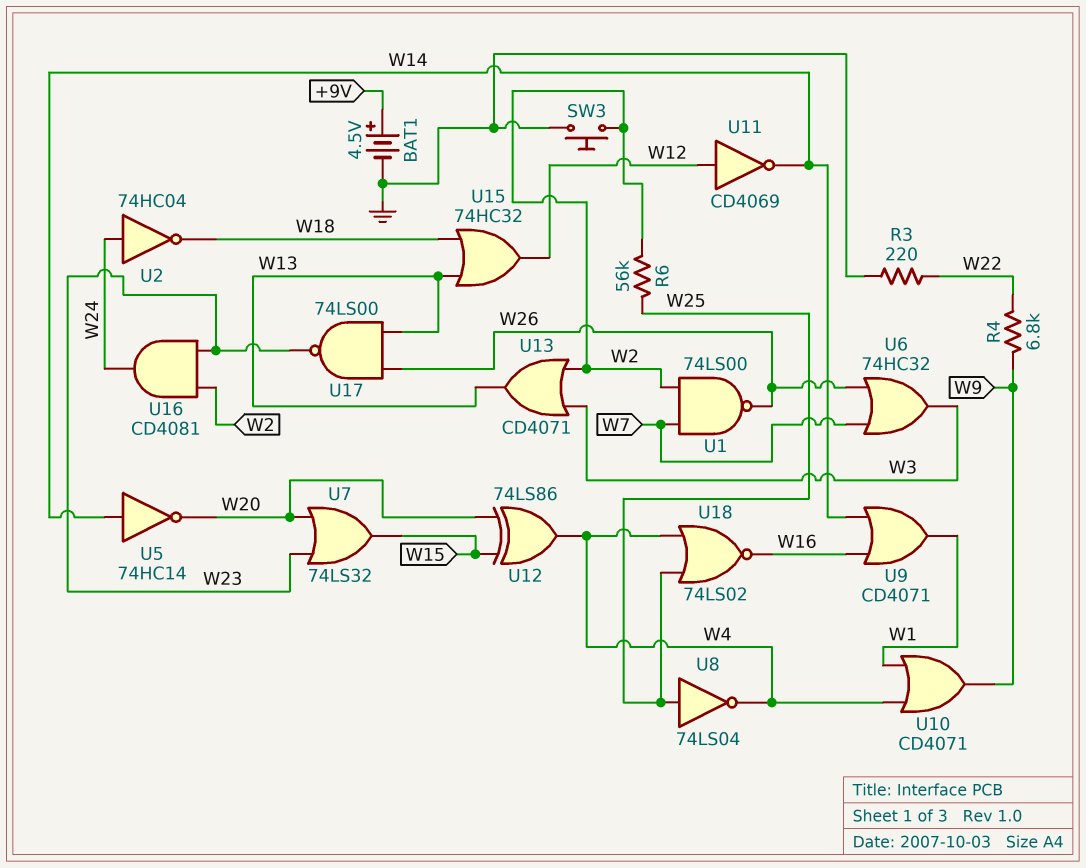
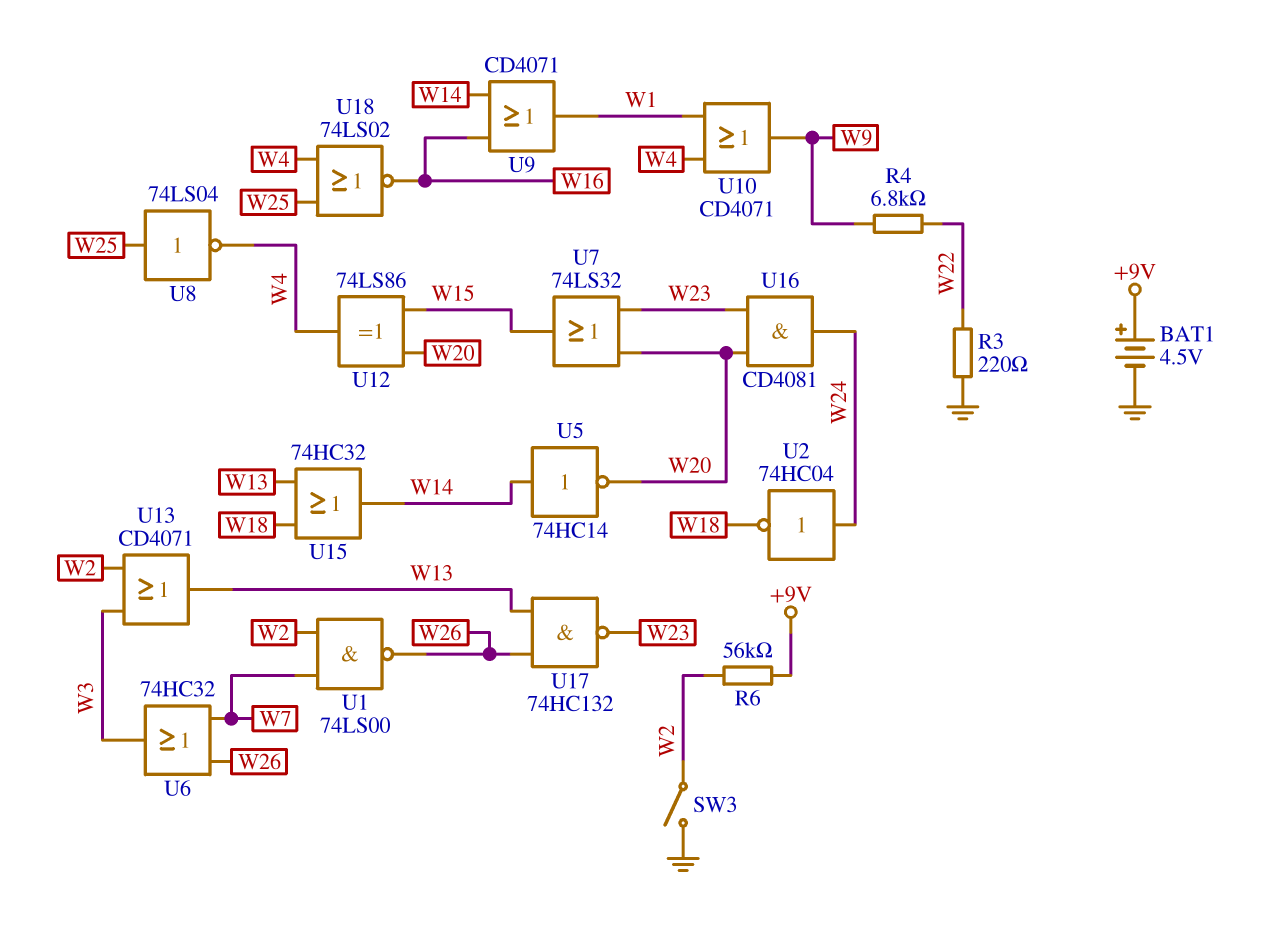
R6: 56k (W2, W25) -> 56k (+9V, W2)
SW3: button (GND, W2) -> switch (GND, W2)
U11: NOT CD4069 (in W12, out W14) -> none
U15: OR 74HC32 (in W13, in W18, out W12) -> OR 74HC32 (in W13, in W18, out W14)
U16: AND CD4081 (in W2, in W23, out W24) -> AND CD4081 (in W20, in W23, out W24)
U17: NAND 74LS00 (in W13, in W26, out W23) -> NAND 74HC132 (in W13, in W26, out W23)

